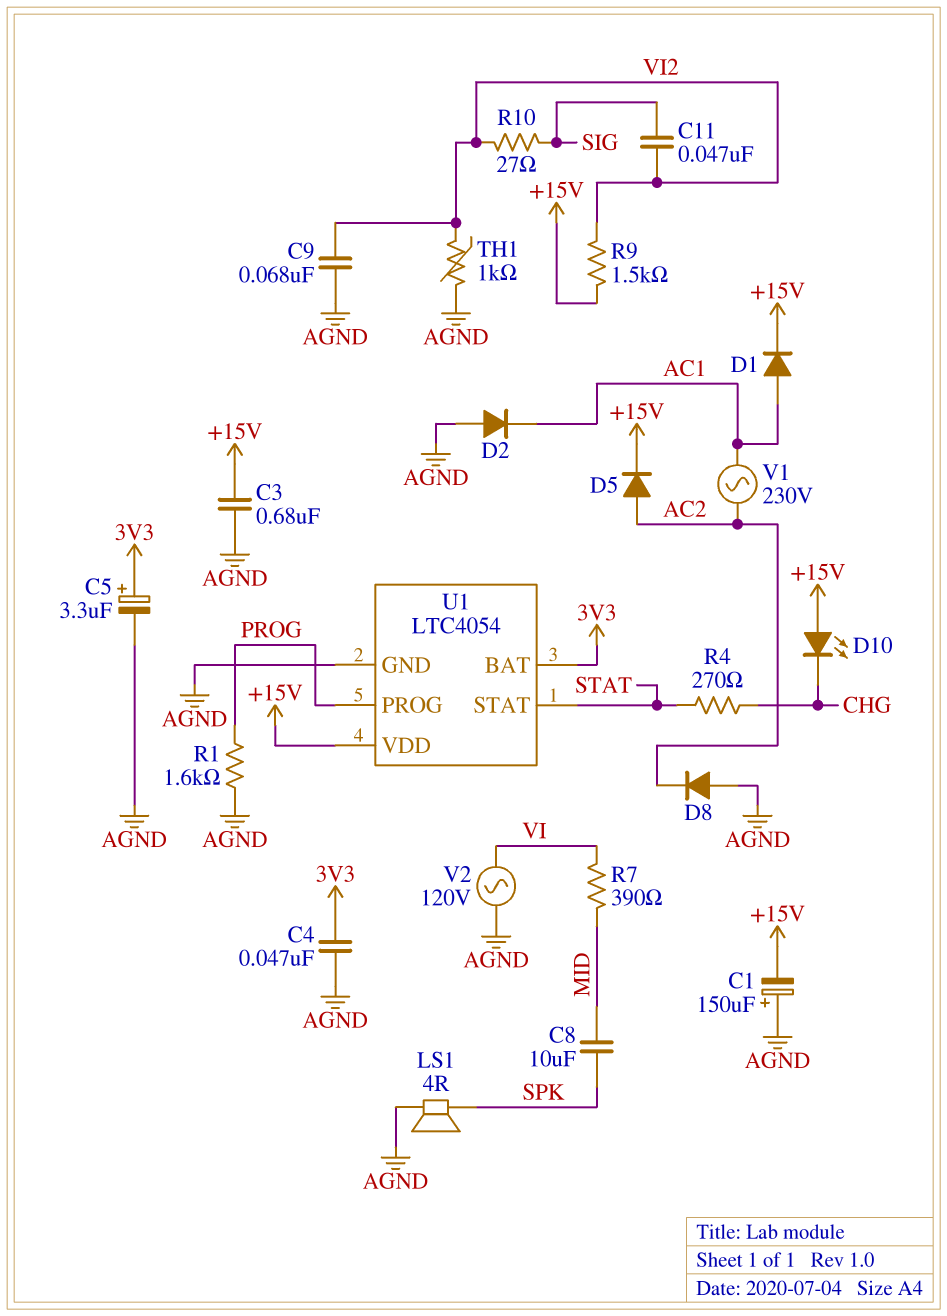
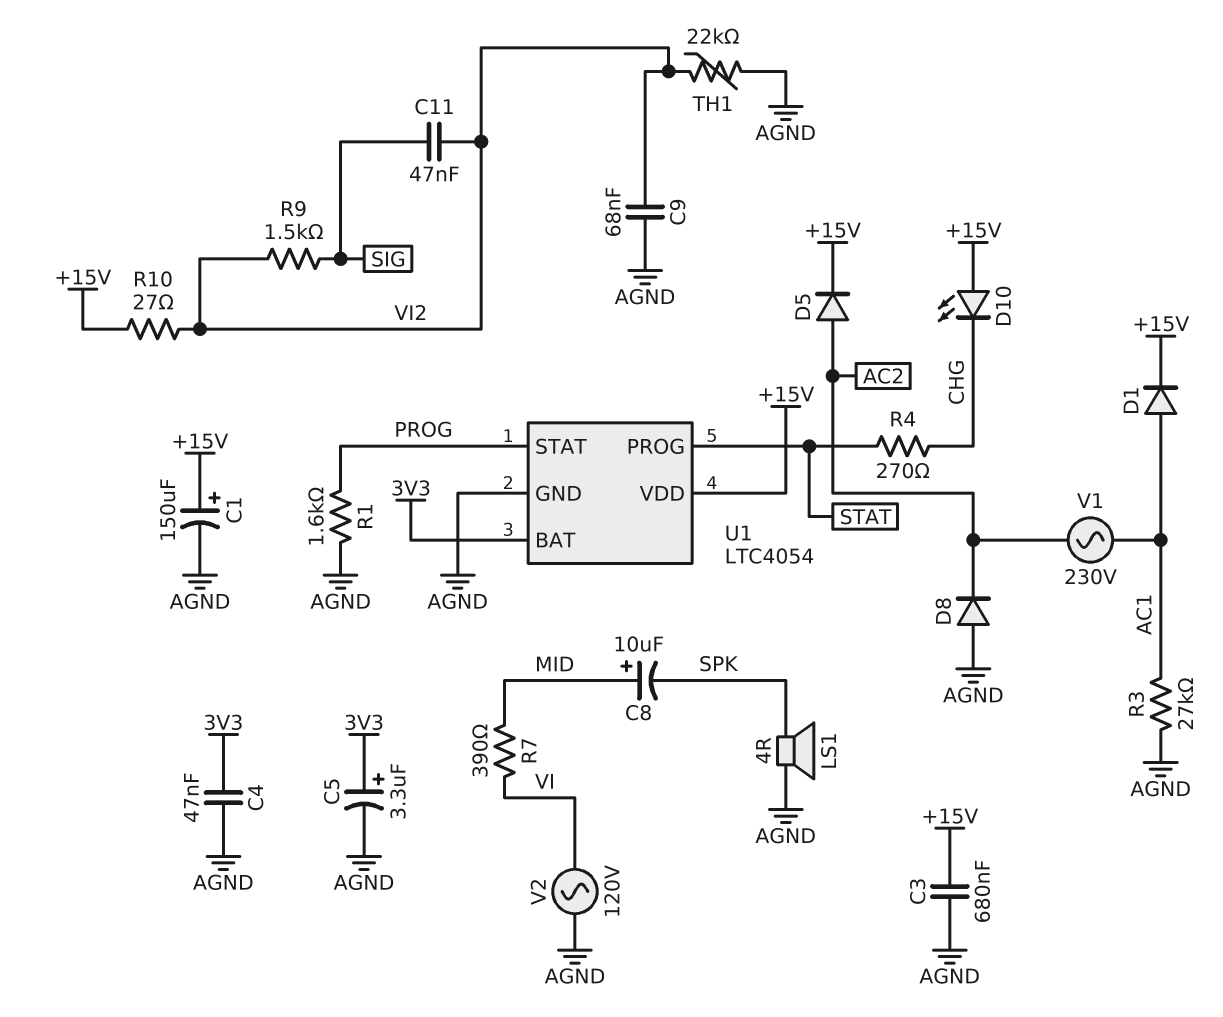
C1: 150uF (plus AGND, minus +15V) -> 150uF (plus +15V, minus AGND)
C8: 10uF (MID, SPK) -> 10uF (plus MID, minus SPK)
D2: diode (A AGND, K AC1) -> none
R3: none -> 27k (AC1, AGND)
R9: 1.5k (+15V, VI2) -> 1.5k (SIG, VI2)
R10: 27 (SIG, VI2) -> 27 (+15V, VI2)
TH1: 1k (AGND, VI2) -> 22k (AGND, VI2)
U1 pin PROG: PROG -> STAT
U1 pin STAT: STAT -> PROG

